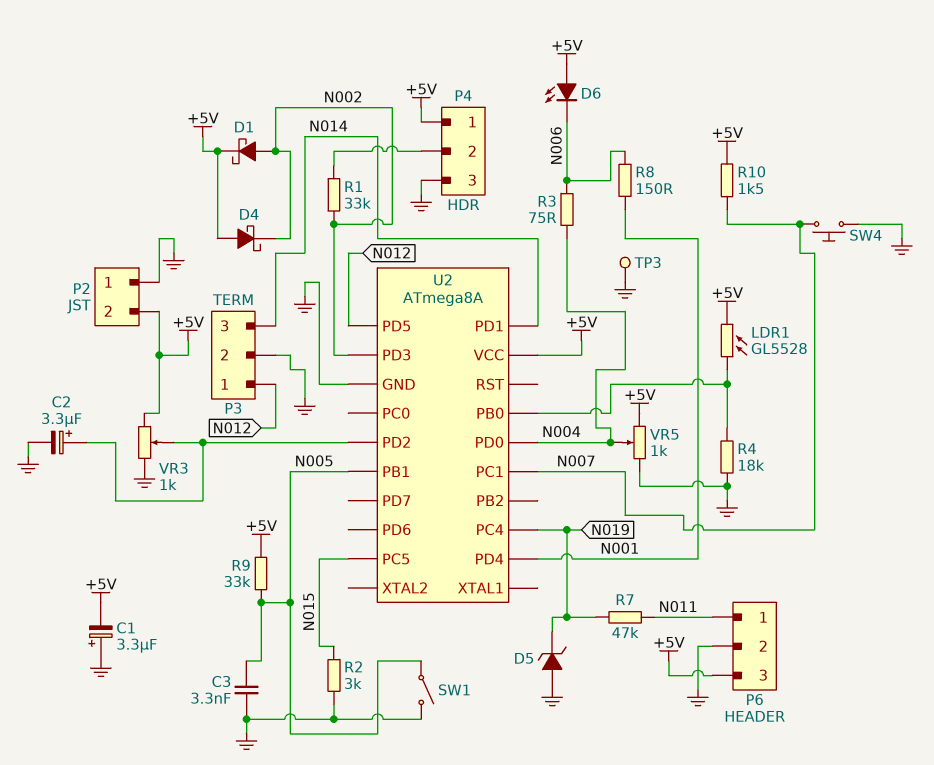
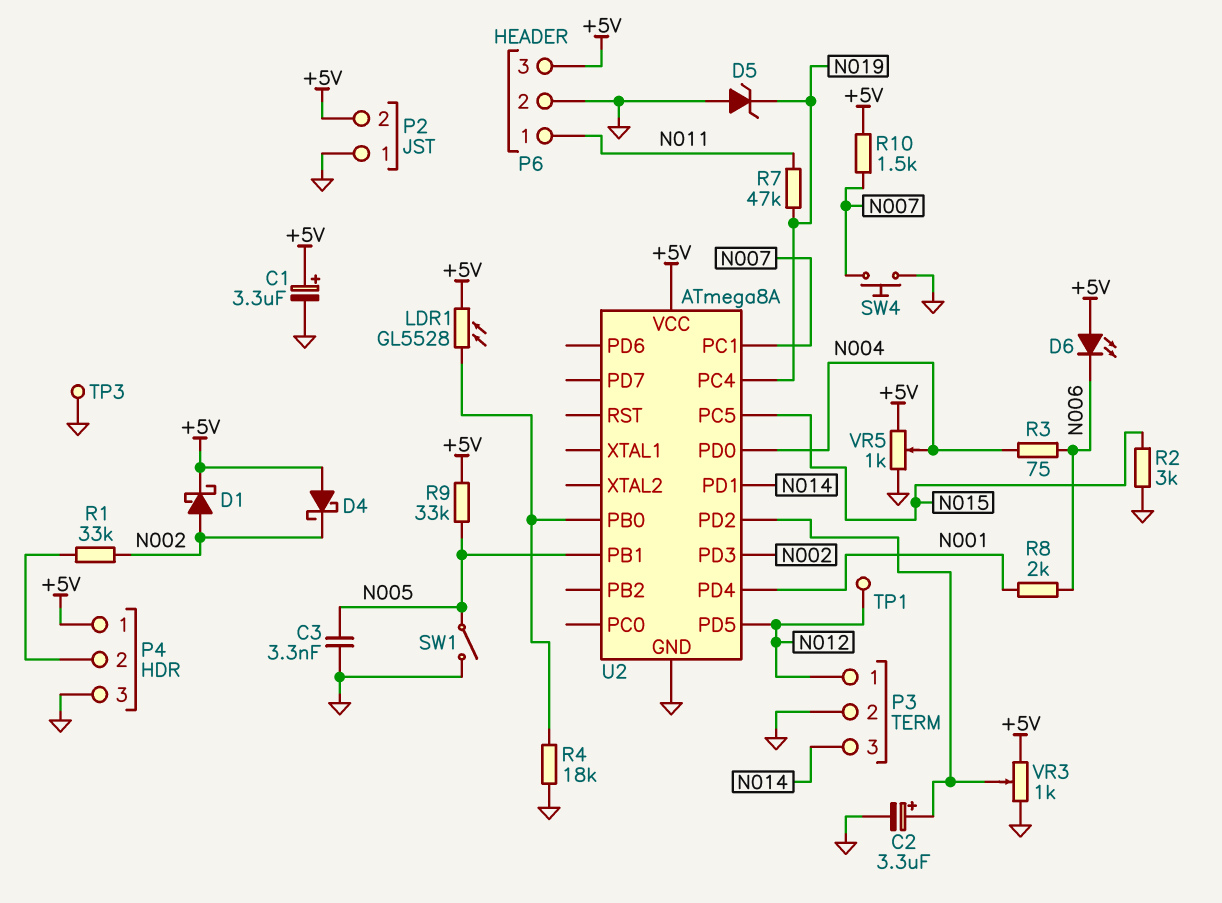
C1: 3.3uF (plus GND, minus +5V) -> 3.3uF (plus +5V, minus GND)
R8: 150 (N001, N006) -> 2k (N001, N006)
TP1: none -> test point (N012)

